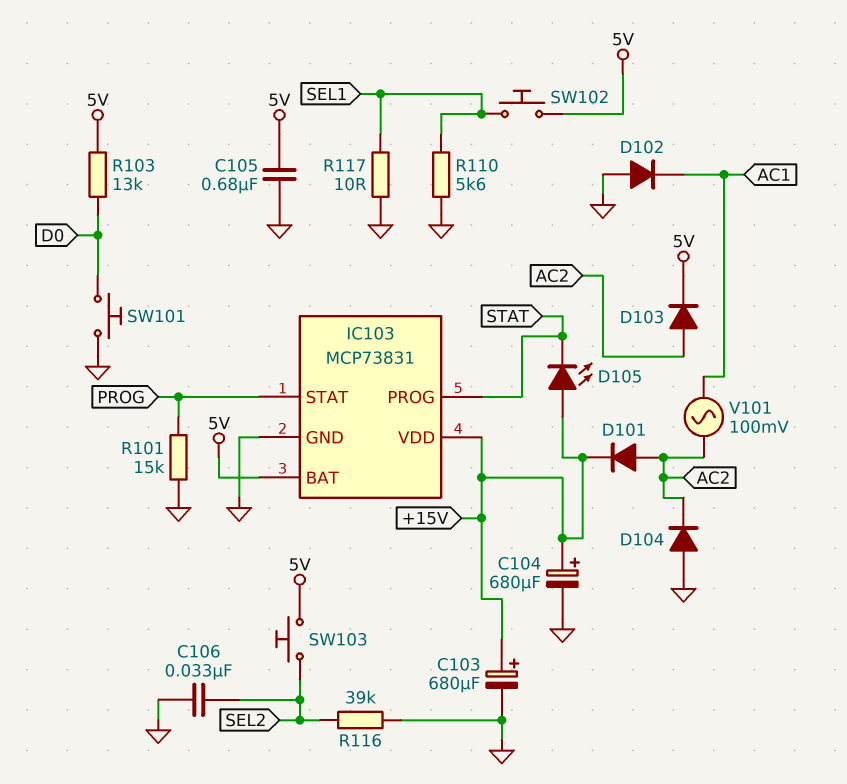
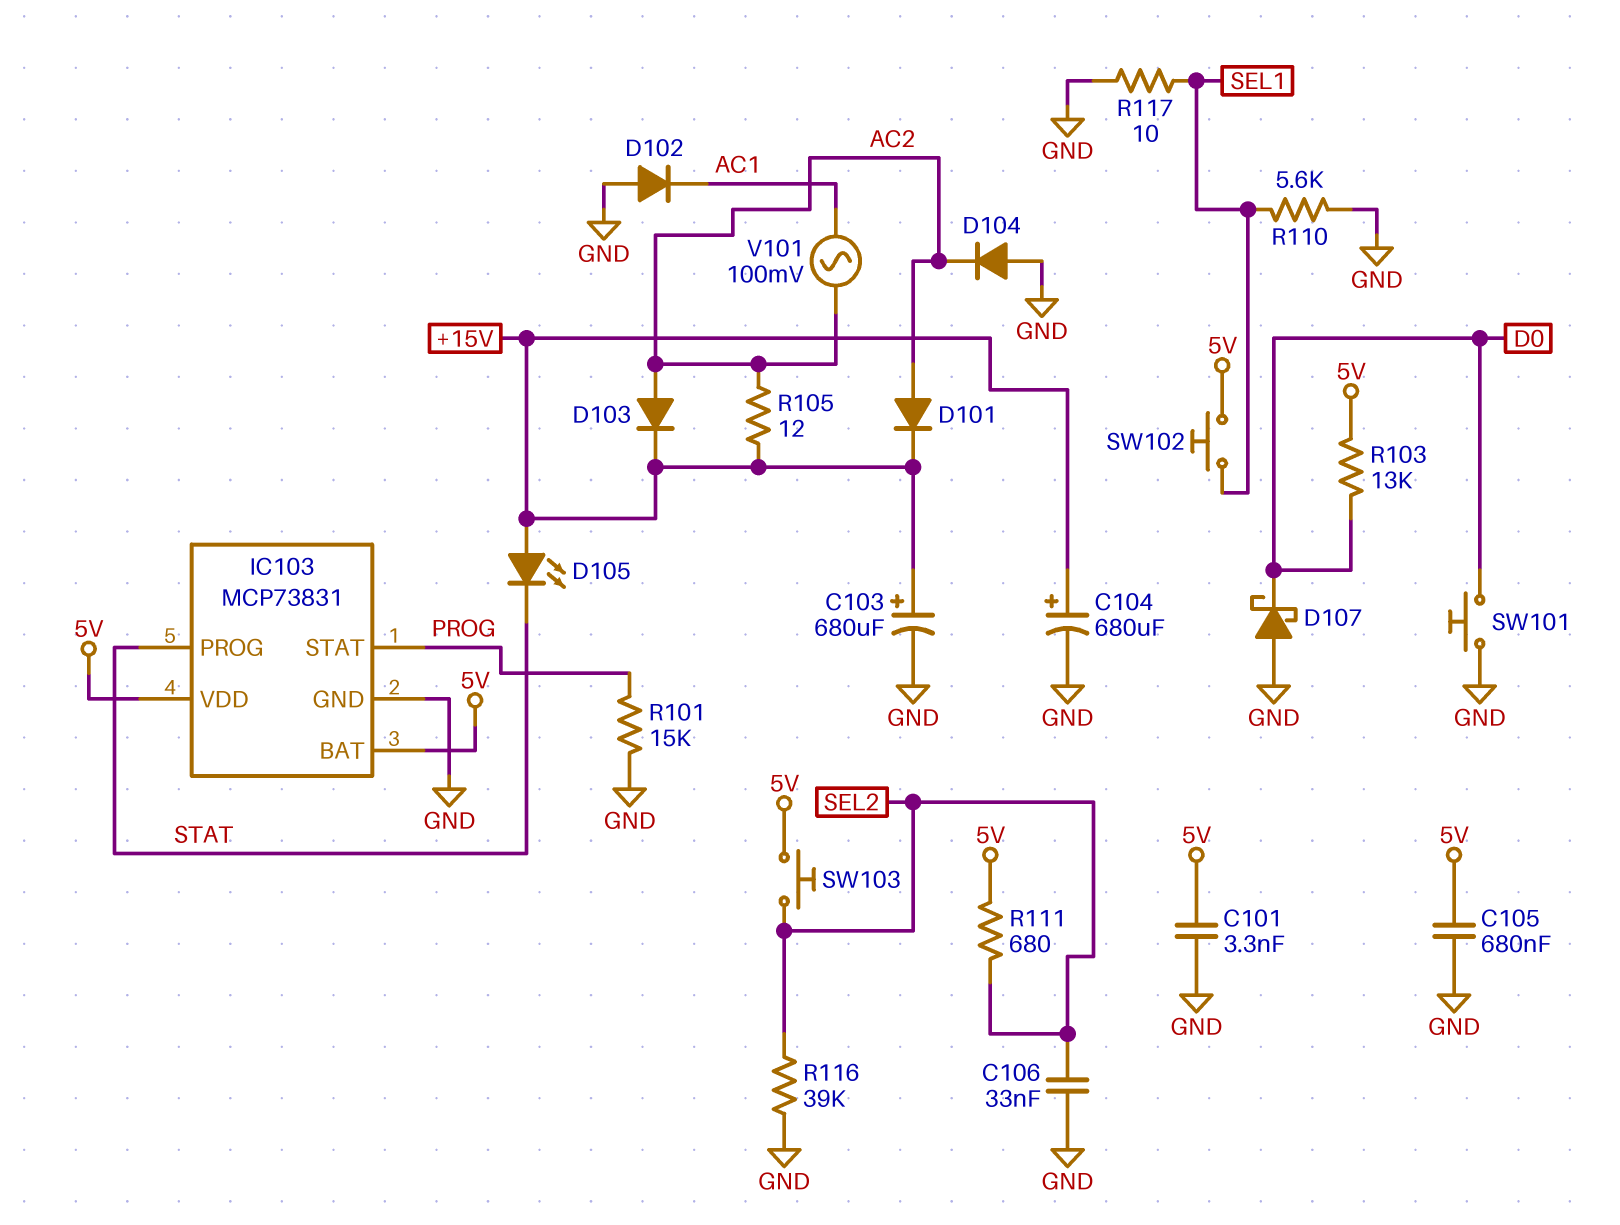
C101: none -> 3.3nF (5V, GND)
D103: diode (A AC2, K 5V) -> diode (A AC2, K +15V)
D107: none -> schottky (A GND, K D0)
IC103 pin VDD: +15V -> 5V
R105: none -> 12 (+15V, AC2)
R111: none -> 680 (5V, SEL2)

